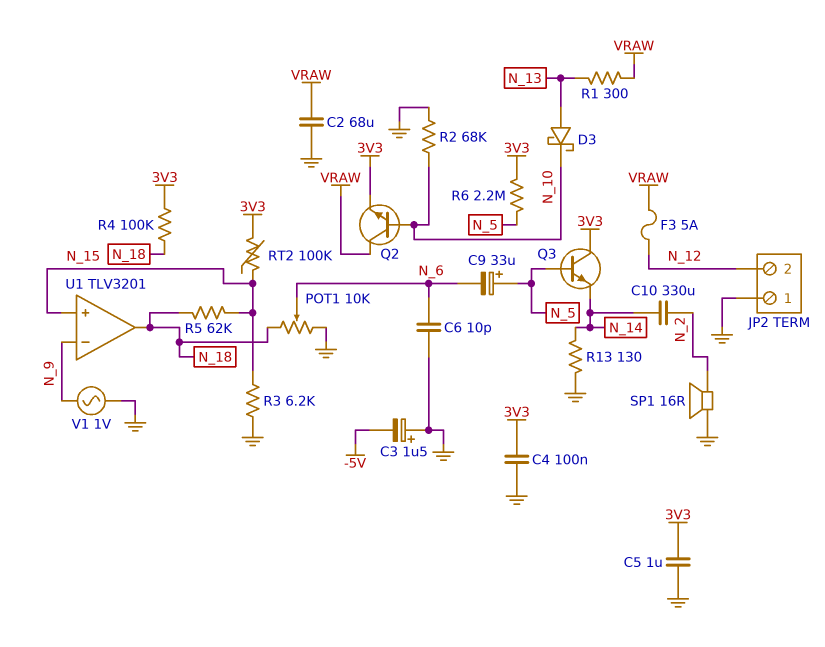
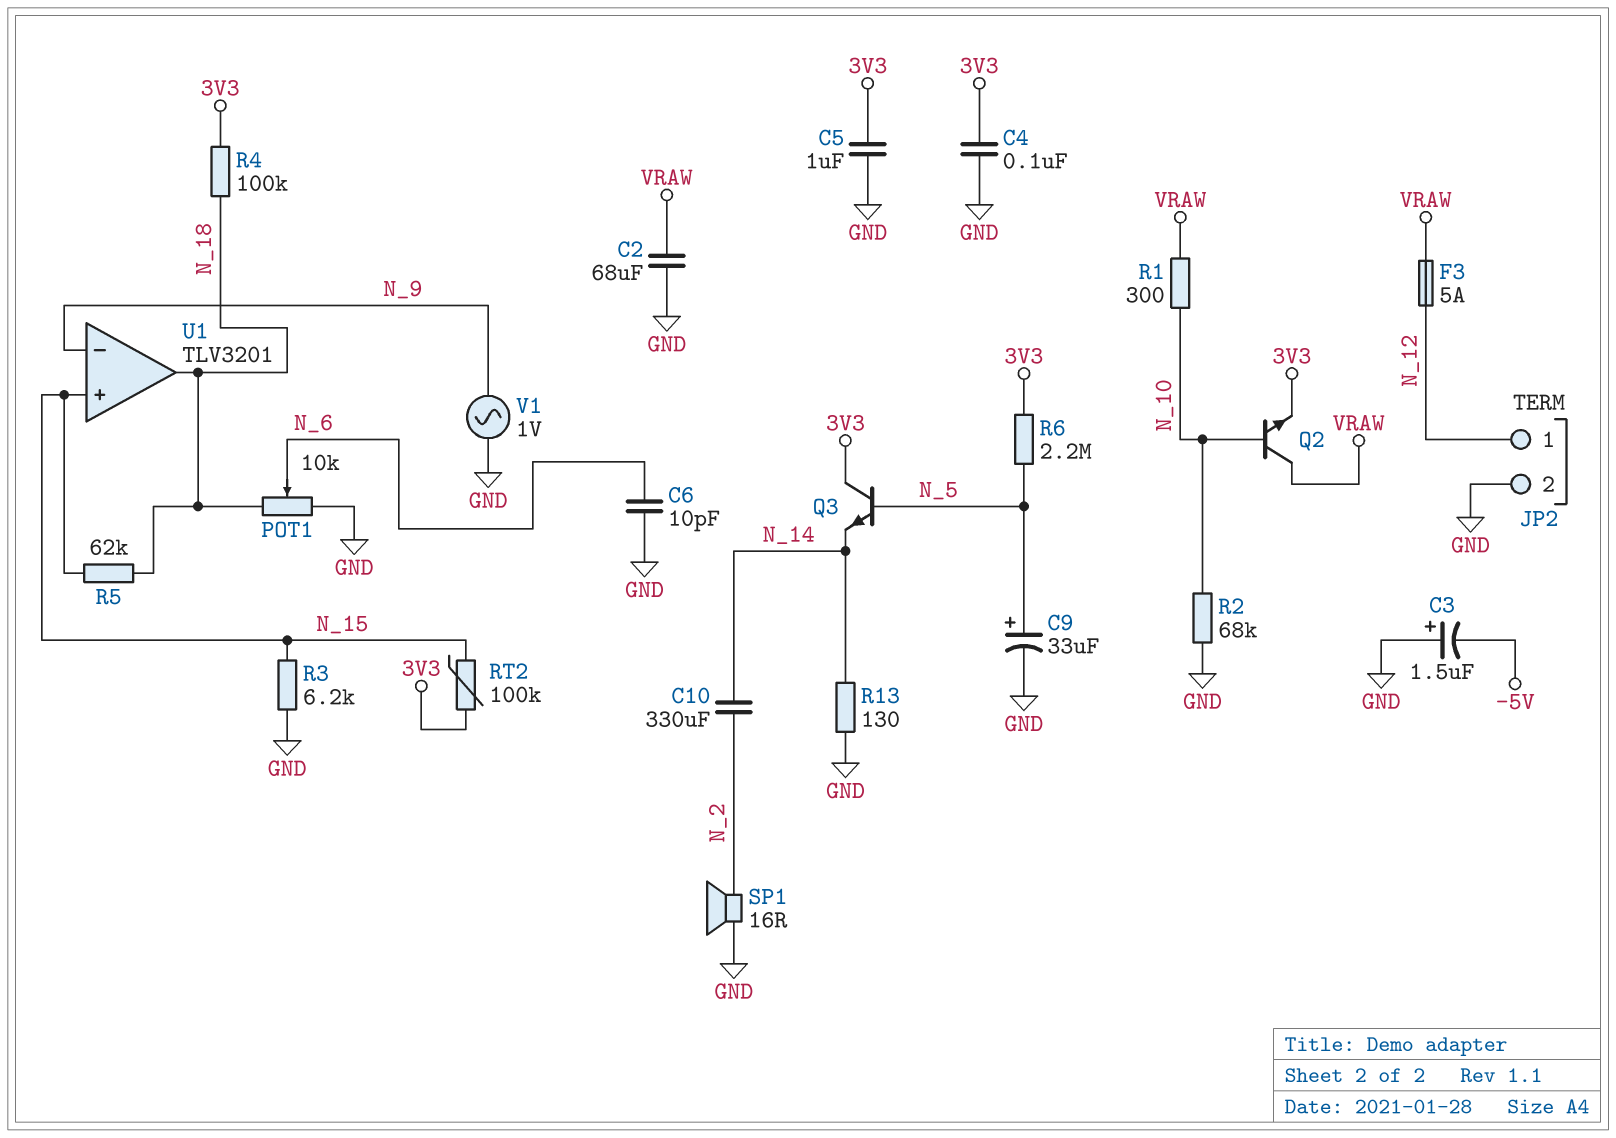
C9: 33uF (plus N_5, minus N_6) -> 33uF (plus N_5, minus GND)
D3: schottky (A N_13, K N_10) -> none
JP2 pin 1: GND -> N_12
JP2 pin 2: N_12 -> GND
R1: 300 (N_13, VRAW) -> 300 (N_10, VRAW)

